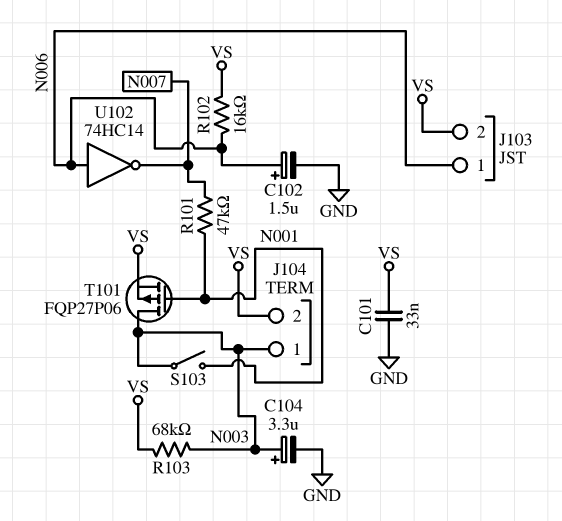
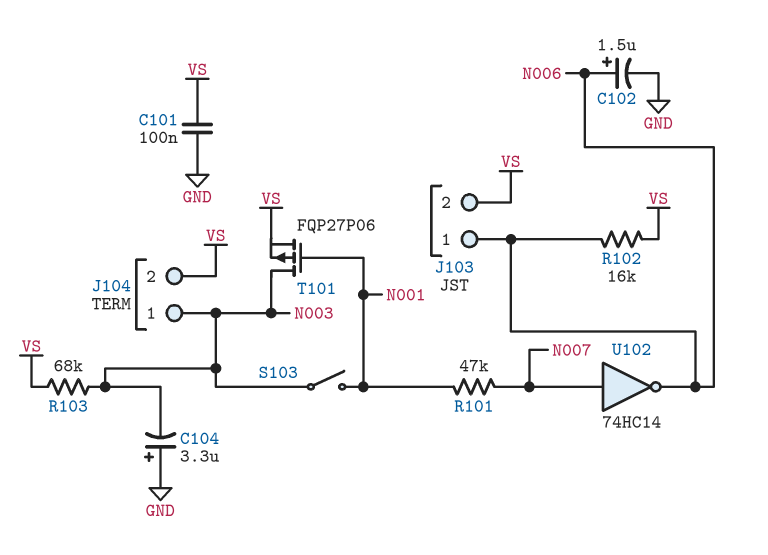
C101: 33nF (GND, VS) -> 100nF (GND, VS)
C104: 3.3uF (plus N003, minus GND) -> 3.3uF (plus GND, minus N003)
U102: NOT 74HC14 (in N006, out N007) -> NOT 74HC14 (in N007, out N006)

